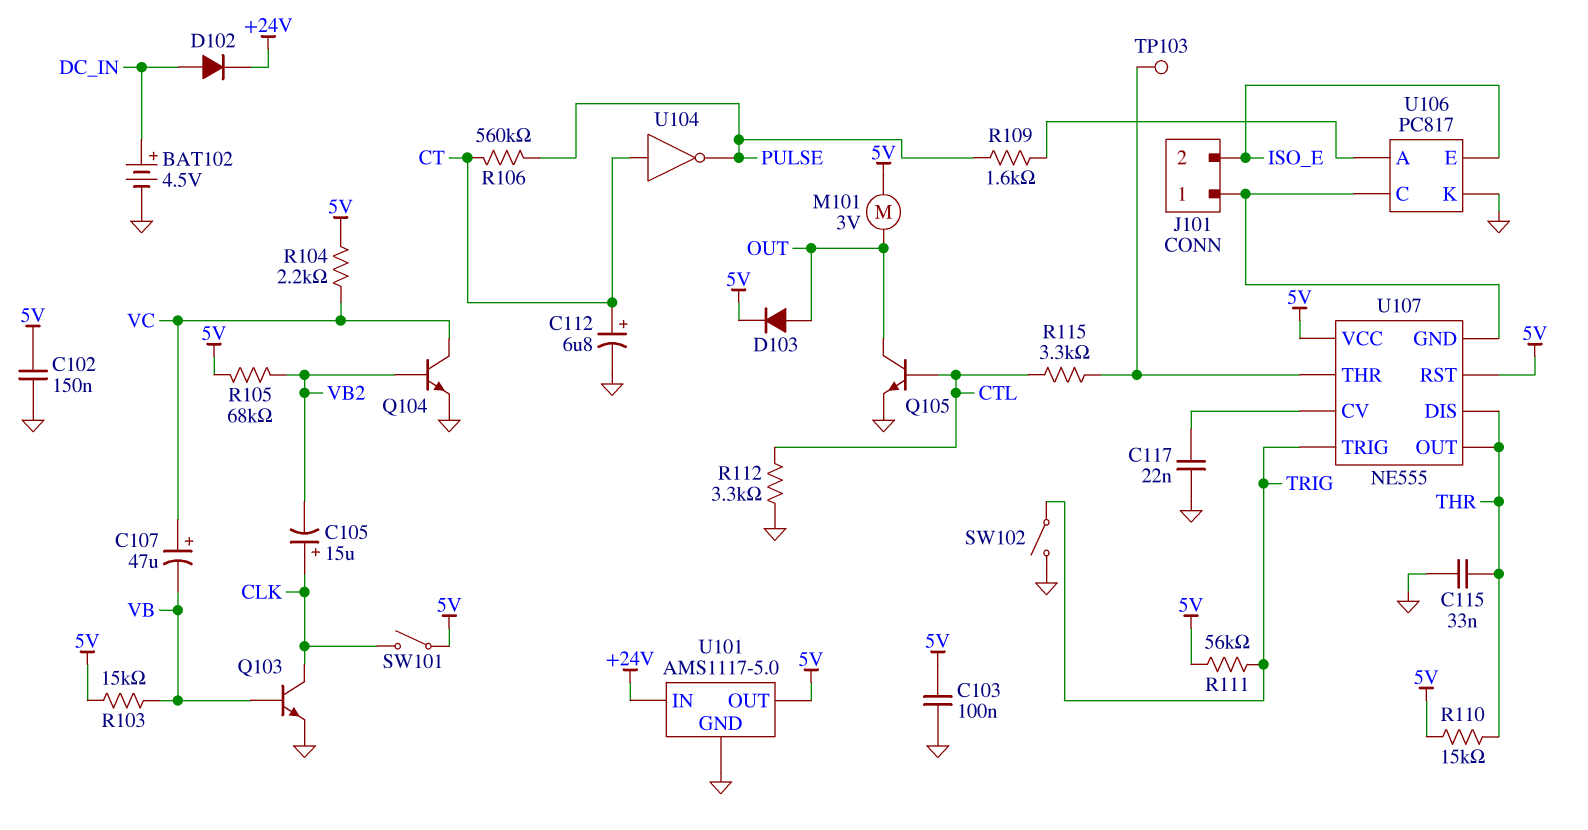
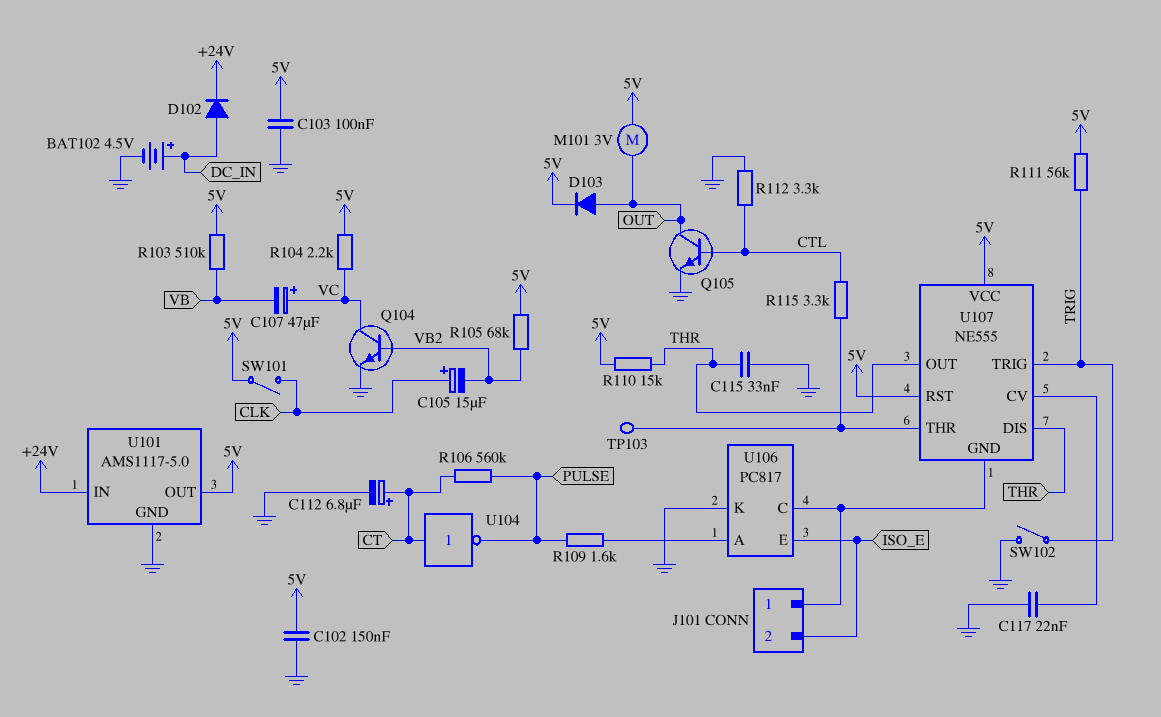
Q103: NPN (B VB, C CLK, E GND) -> none
R103: 15k (5V, VB) -> 510k (5V, VB)

